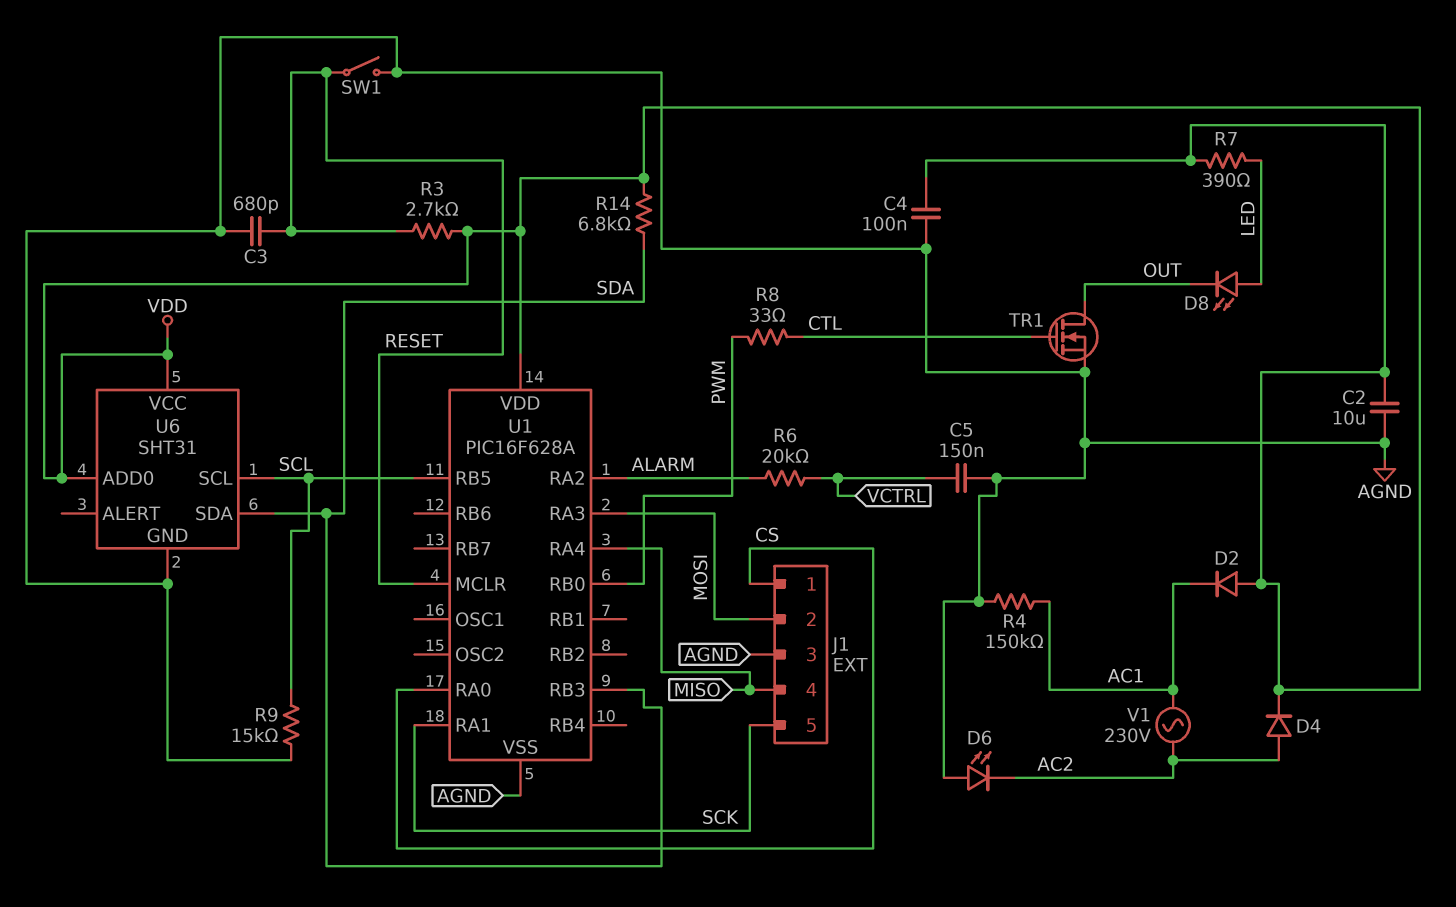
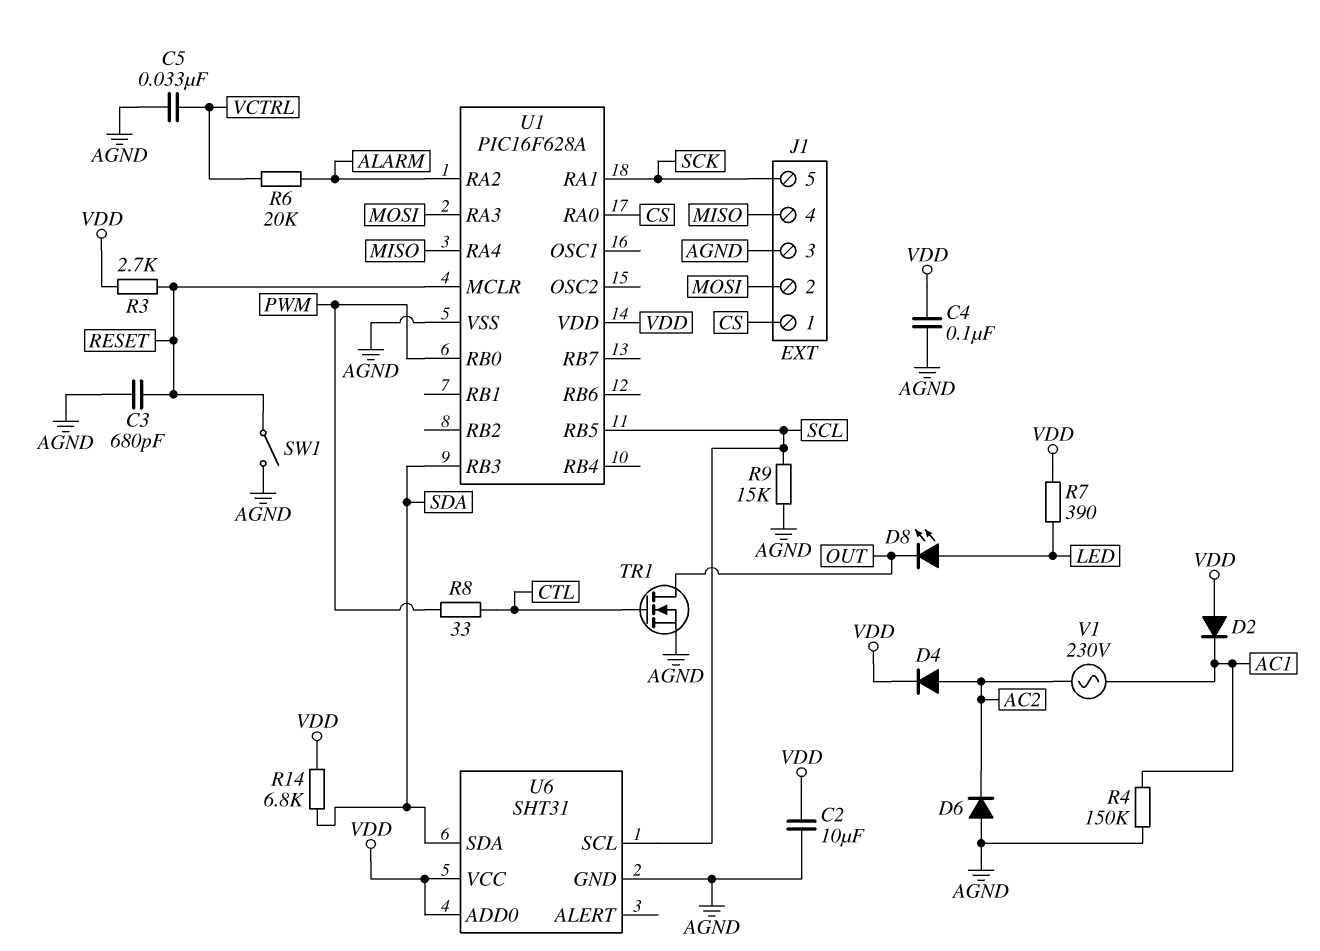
C5: 150nF (AGND, VCTRL) -> 33nF (AGND, VCTRL)
D6: LED (A AGND, K AC2) -> diode (A AGND, K AC2)

